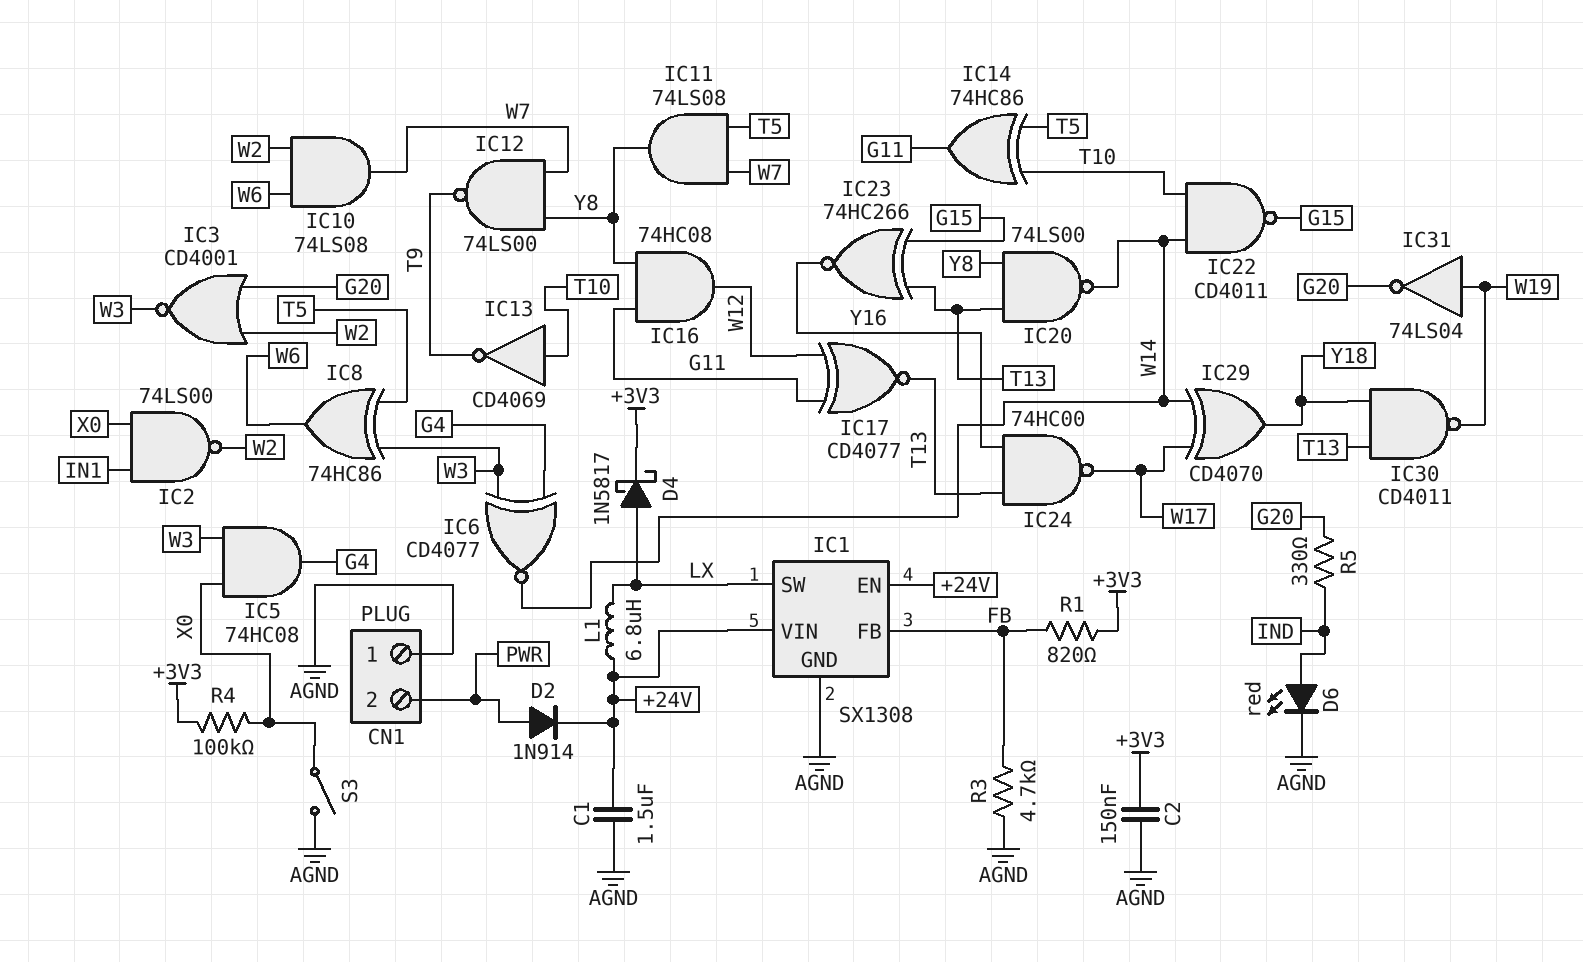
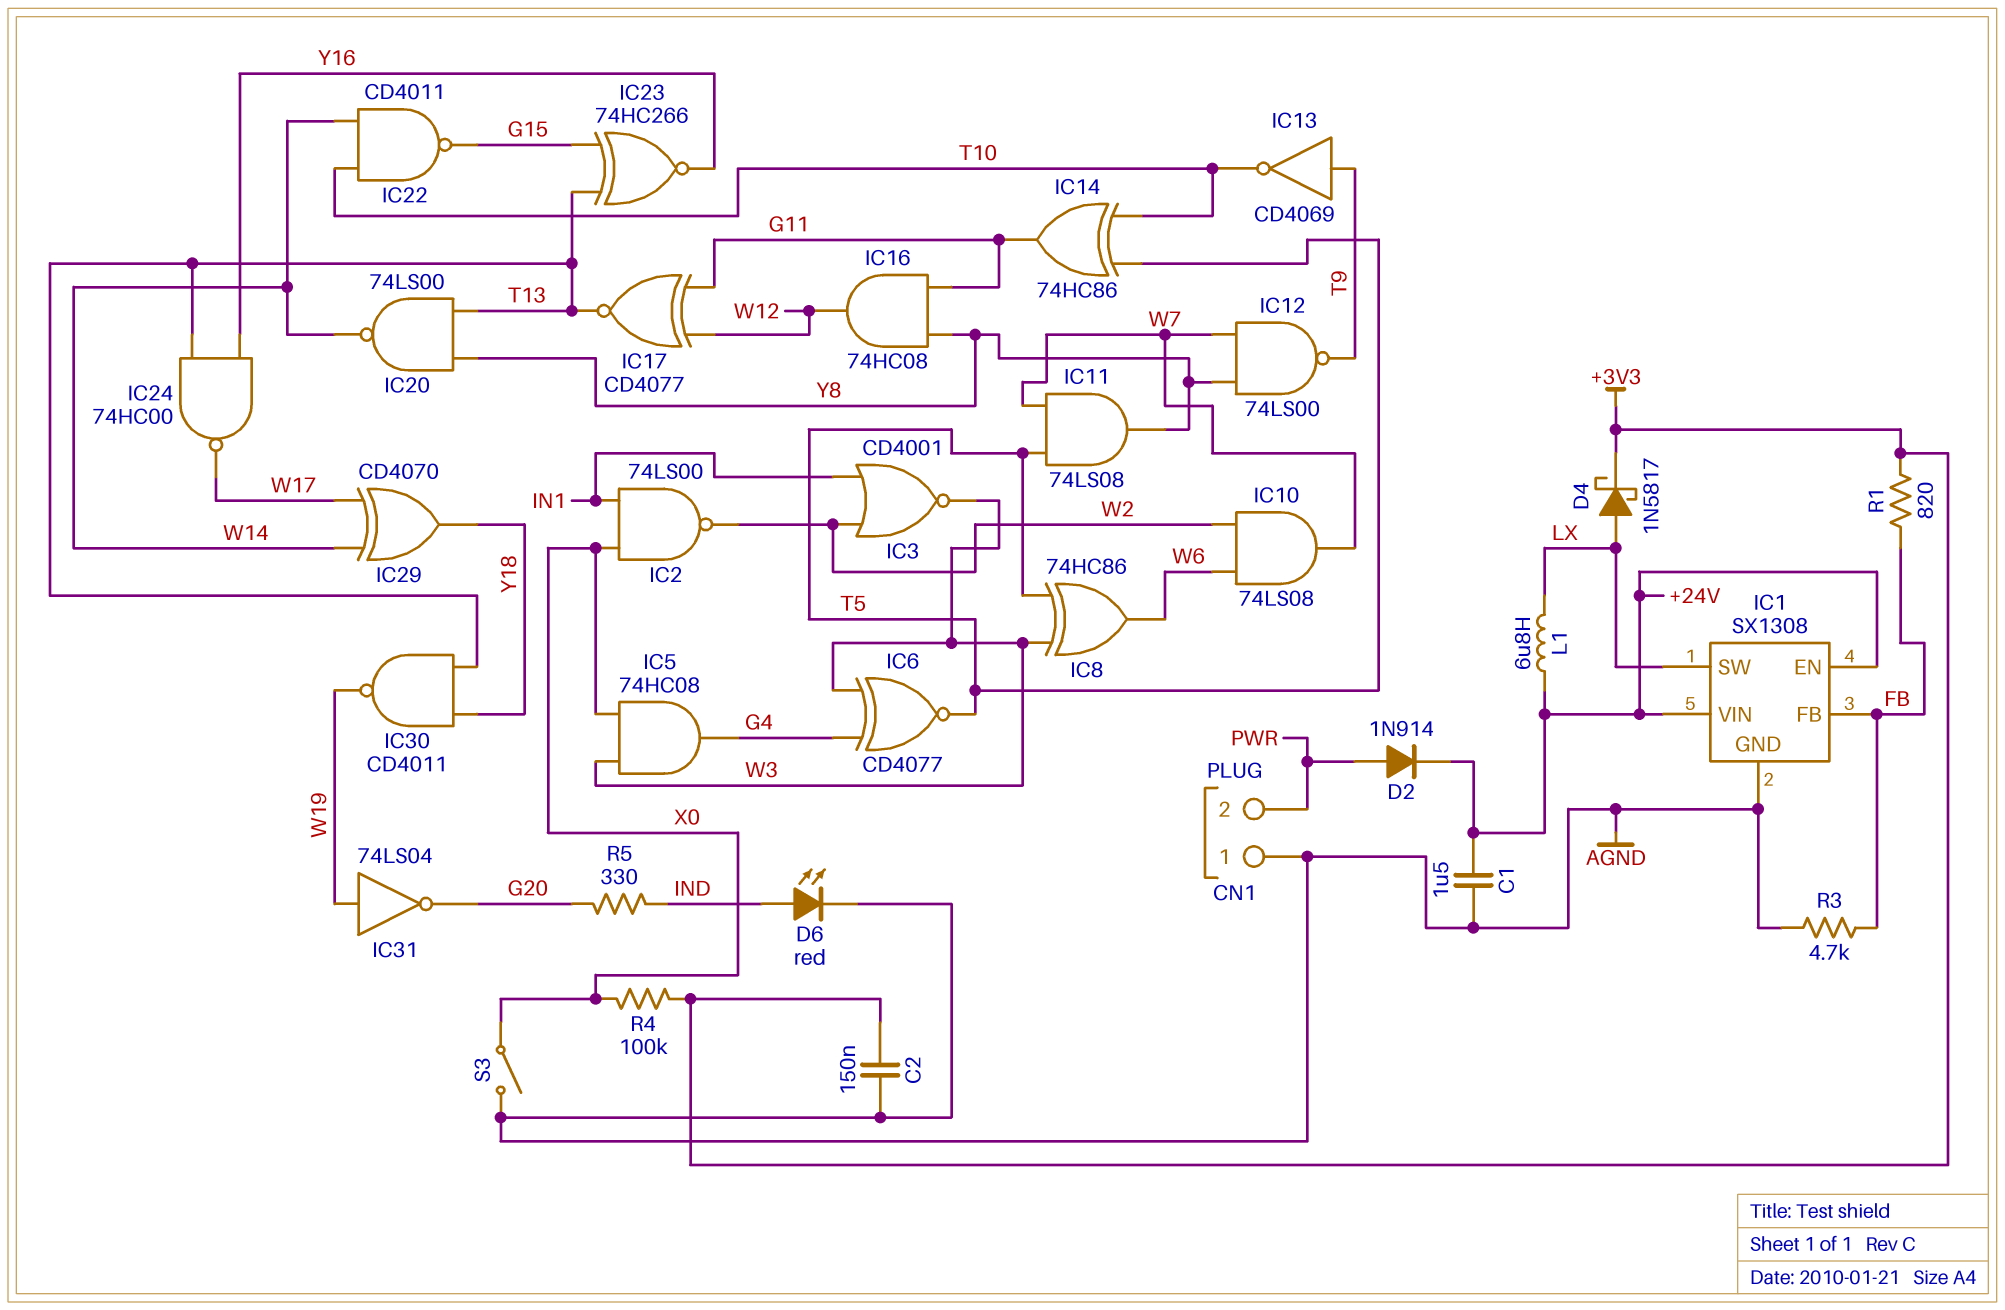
IC3: NOR CD4001 (in G20, in W2, out W3) -> NOR CD4001 (in IN1, in W2, out W3)
IC6: XNOR CD4077 (in G4, in W3, out W14) -> XNOR CD4077 (in G4, in W3, out T5)
IC13: NOT CD4069 (in T10, out T9) -> NOT CD4069 (in T9, out T10)

